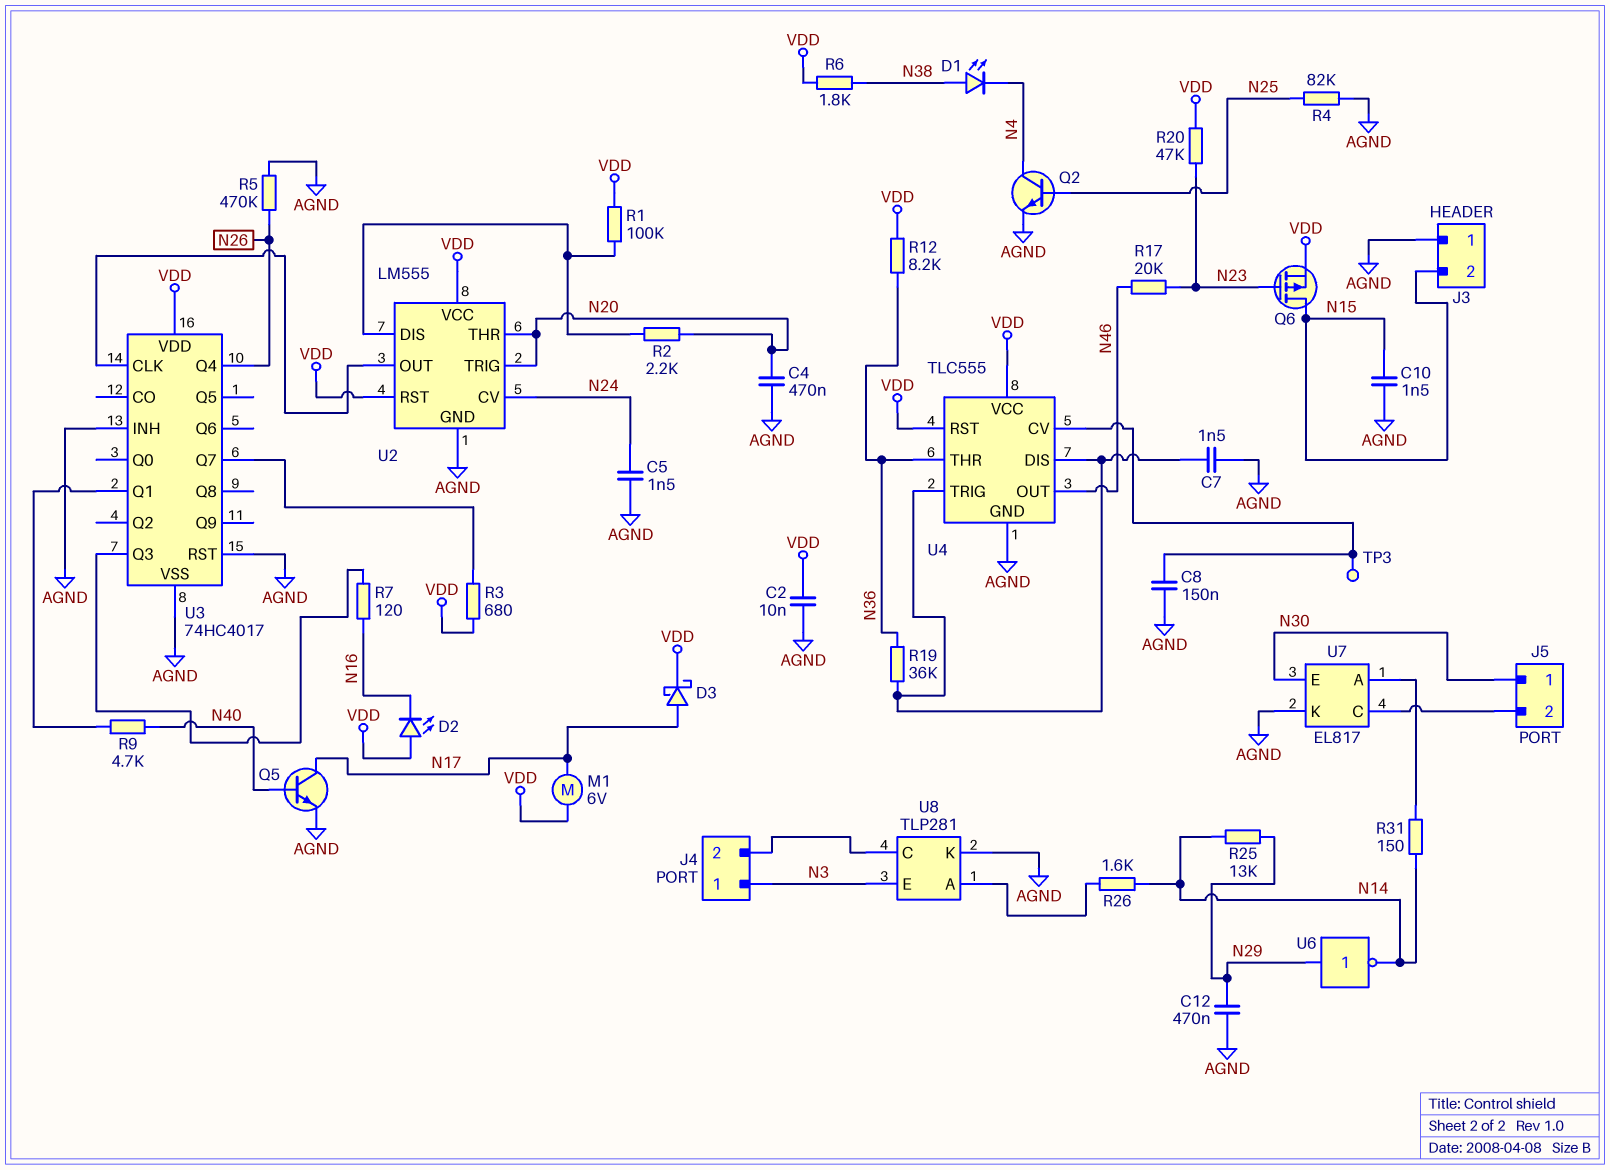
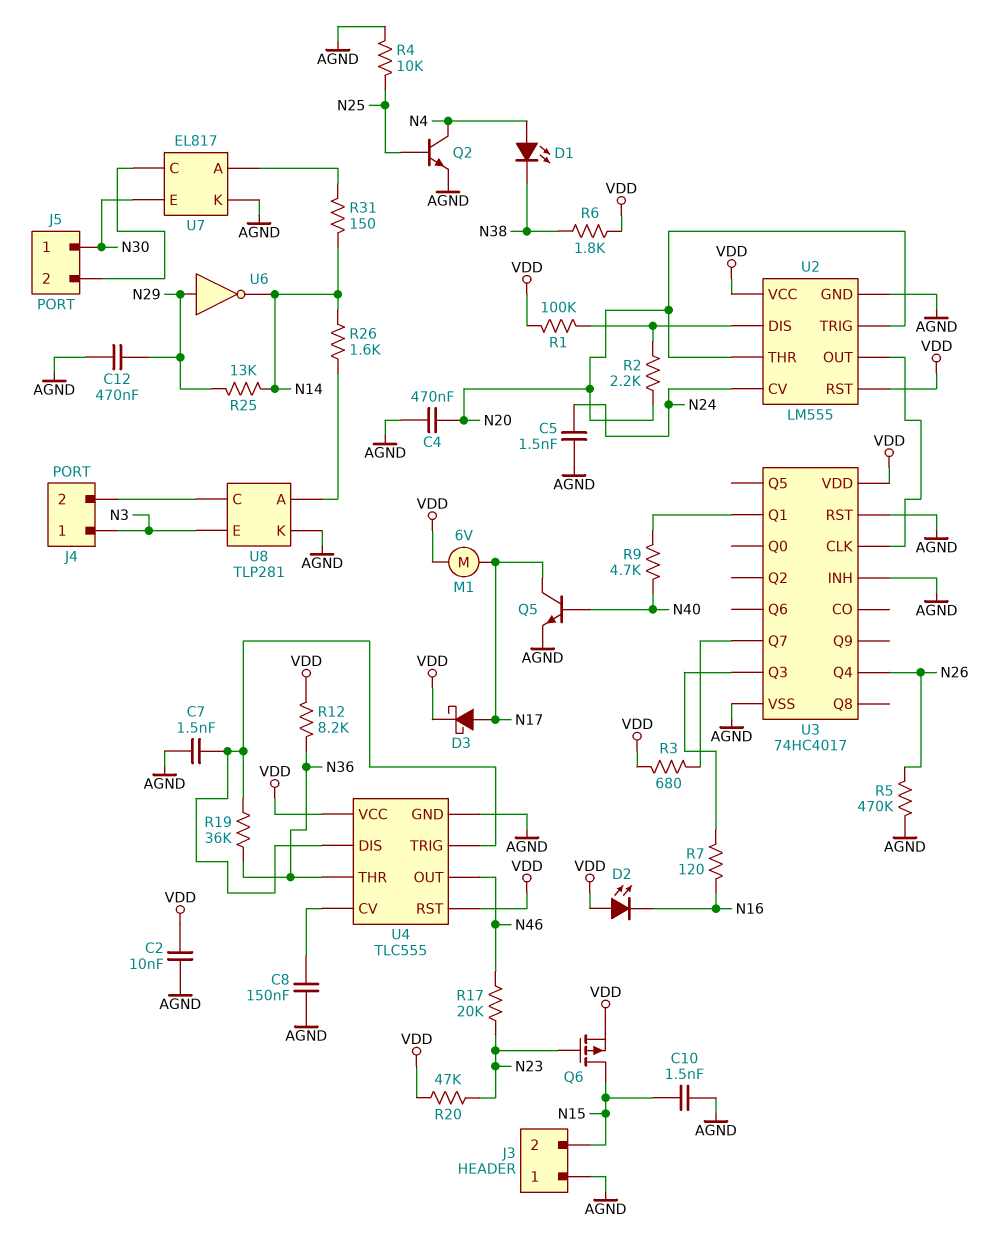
D1: LED (A N38, K N4) -> LED (A N4, K N38)
R4: 82k (AGND, N25) -> 10k (AGND, N25)
TP3: test point (U4/CV) -> none

